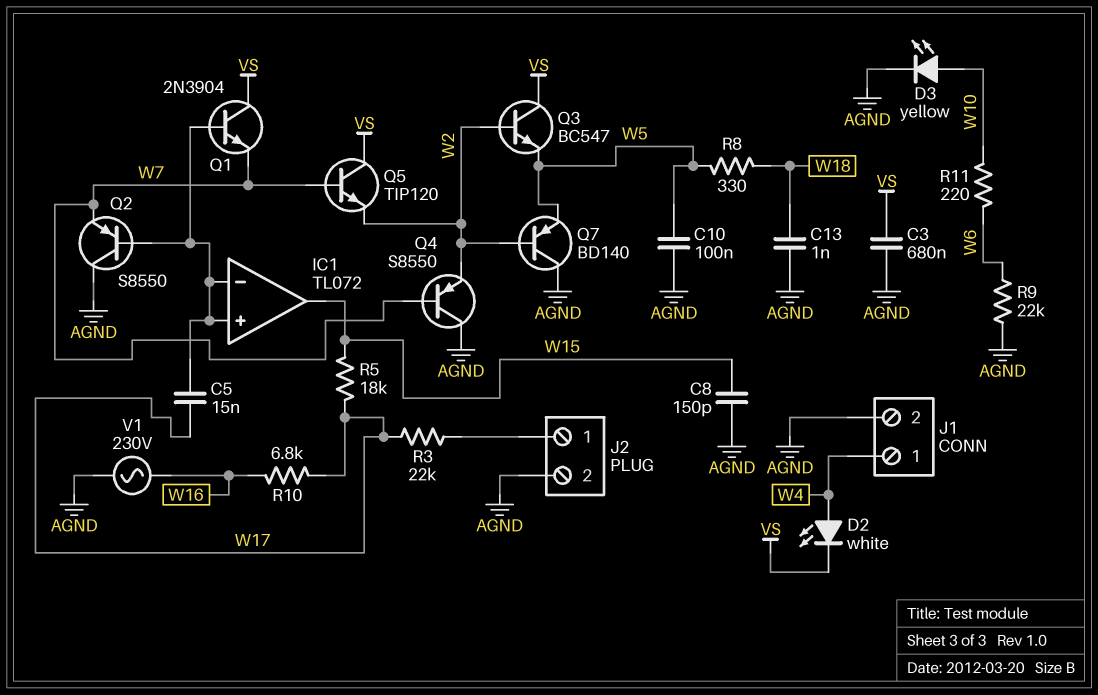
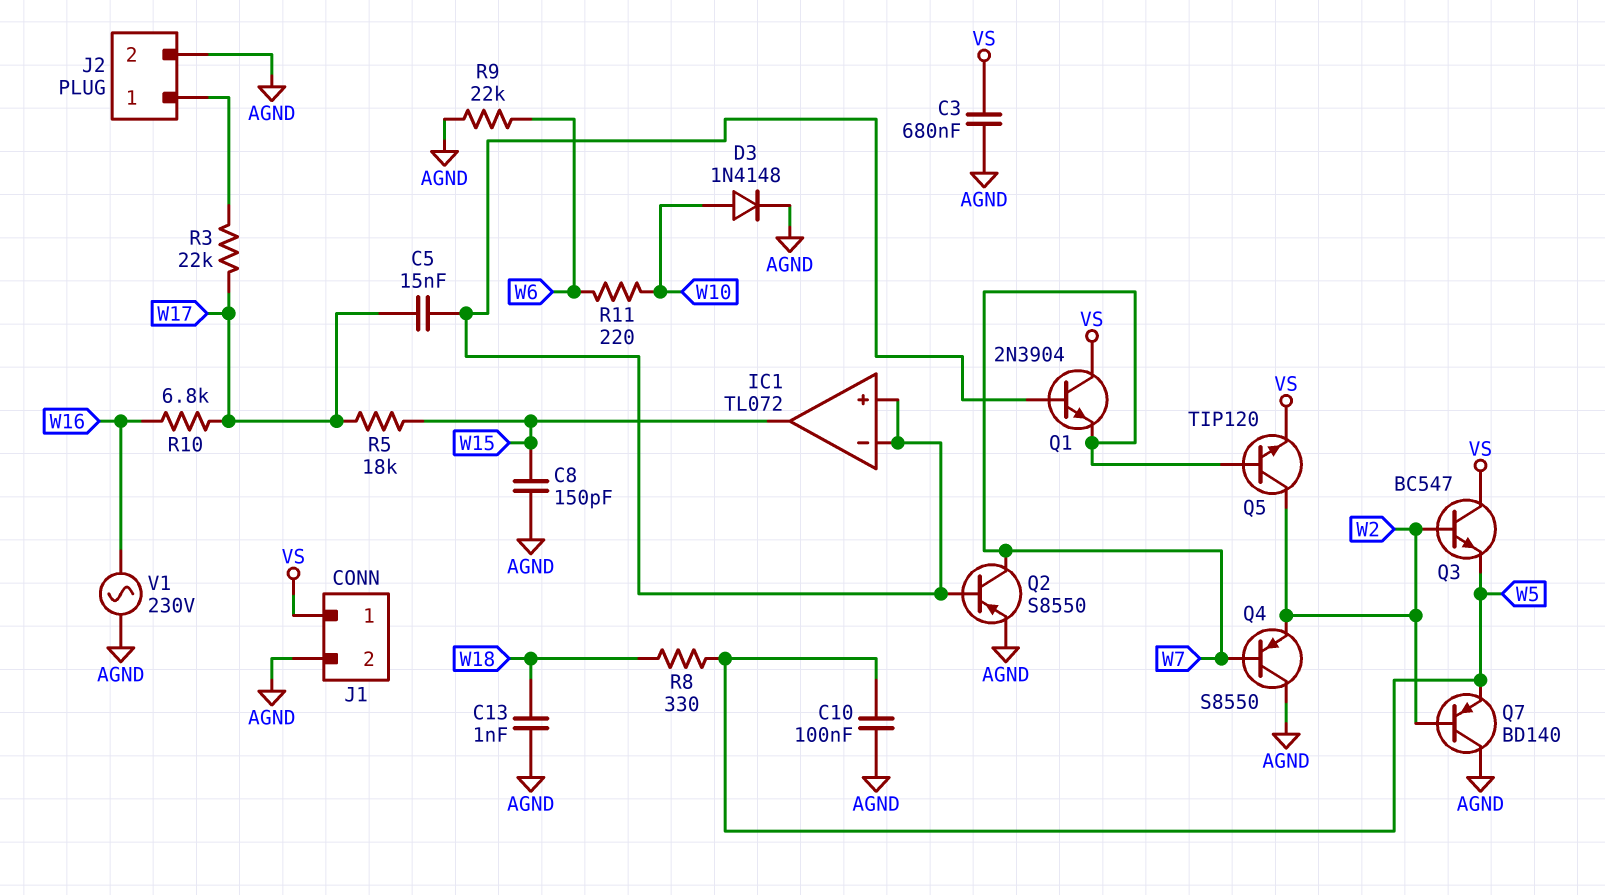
D2: LED white (A W4, K VS) -> none
D3: LED yellow (A W10, K AGND) -> diode 1N4148 (A W10, K AGND)
J1 pin 1: W4 -> VS
Q2: PNP S8550 (B IC1/in+, C AGND, E W7) -> PNP S8550 (B IC1/in+, C W7, E AGND)
Q5: NPN TIP120 (B W7, C VS, E W2) -> NPN TIP120 (B W7, C W2, E VS)

